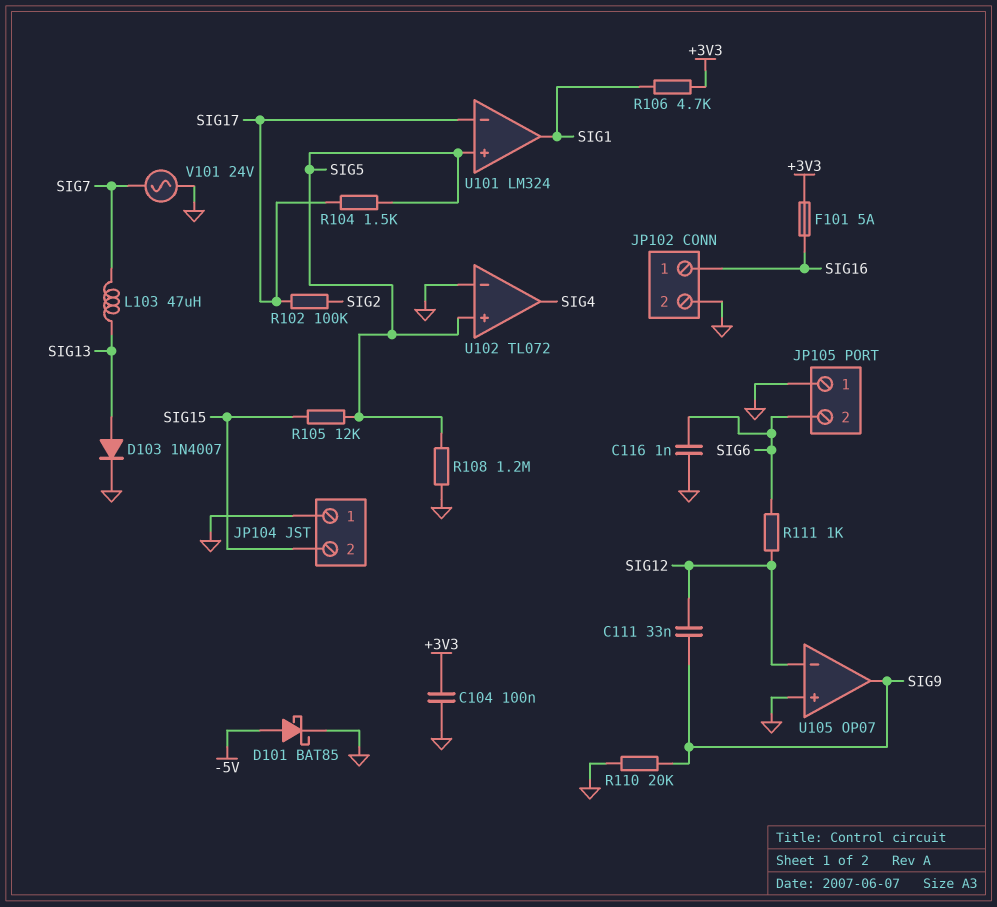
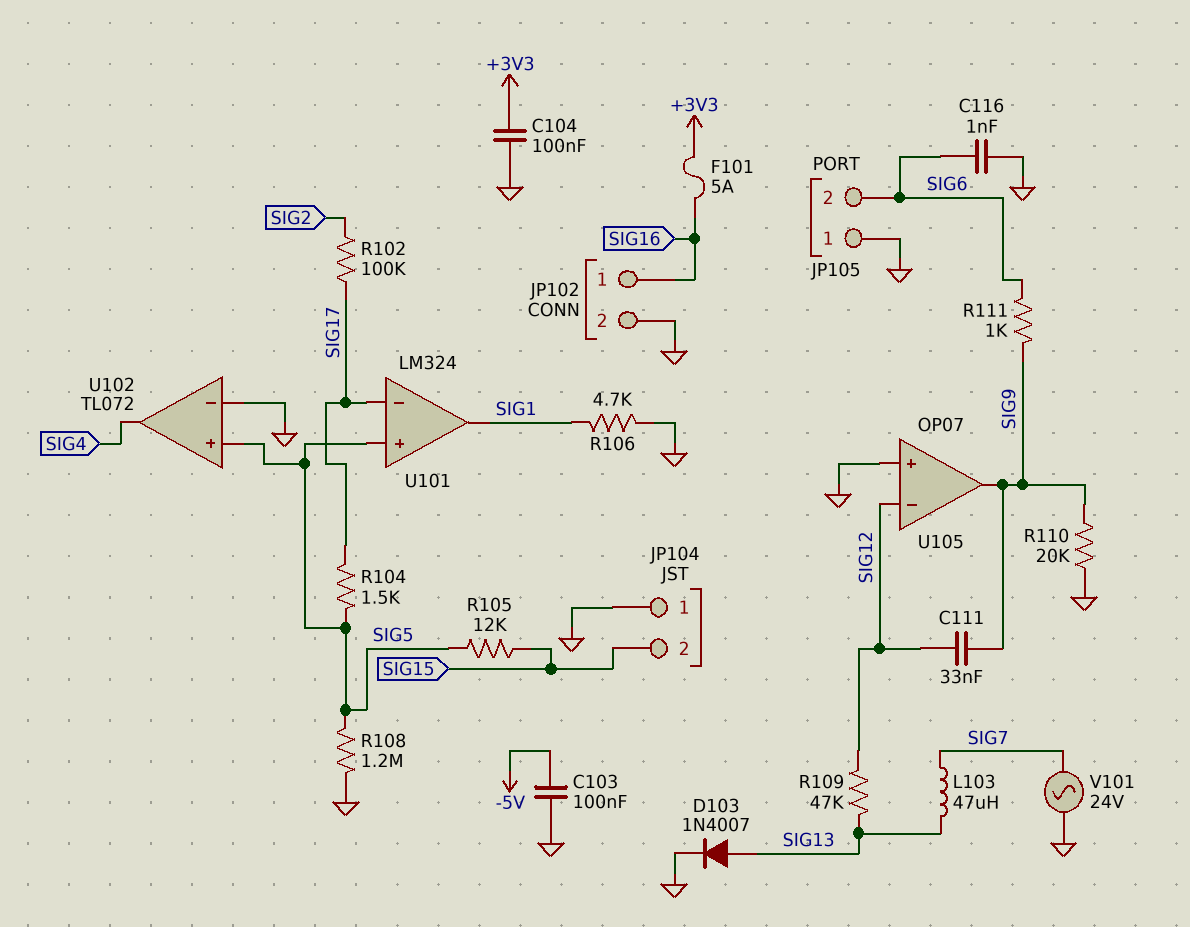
C103: none -> 100nF (-5V, GND)
D101: schottky BAT85 (A -5V, K GND) -> none
R106: 4.7k (+3V3, SIG1) -> 4.7k (GND, SIG1)
R109: none -> 47k (SIG12, SIG13)
R111: 1k (SIG6, SIG12) -> 1k (SIG6, SIG9)

